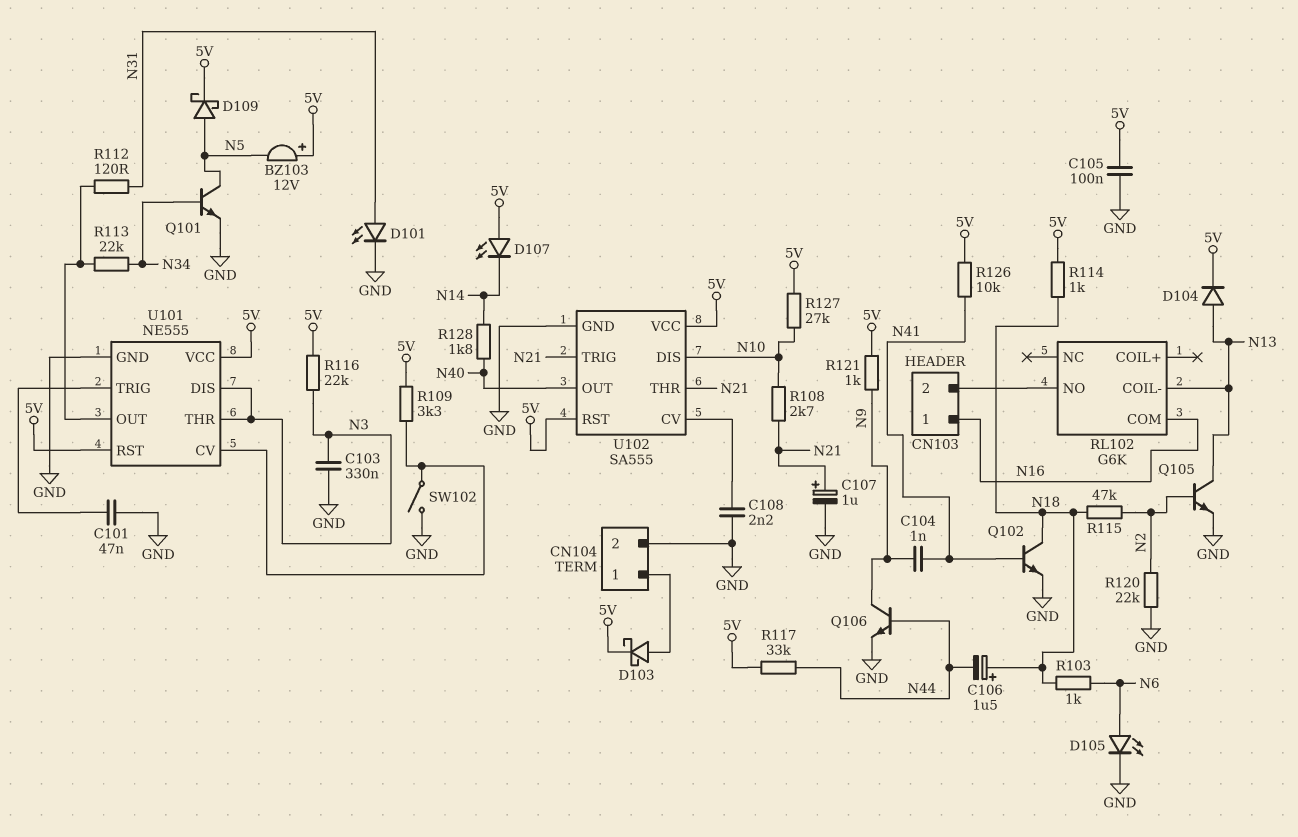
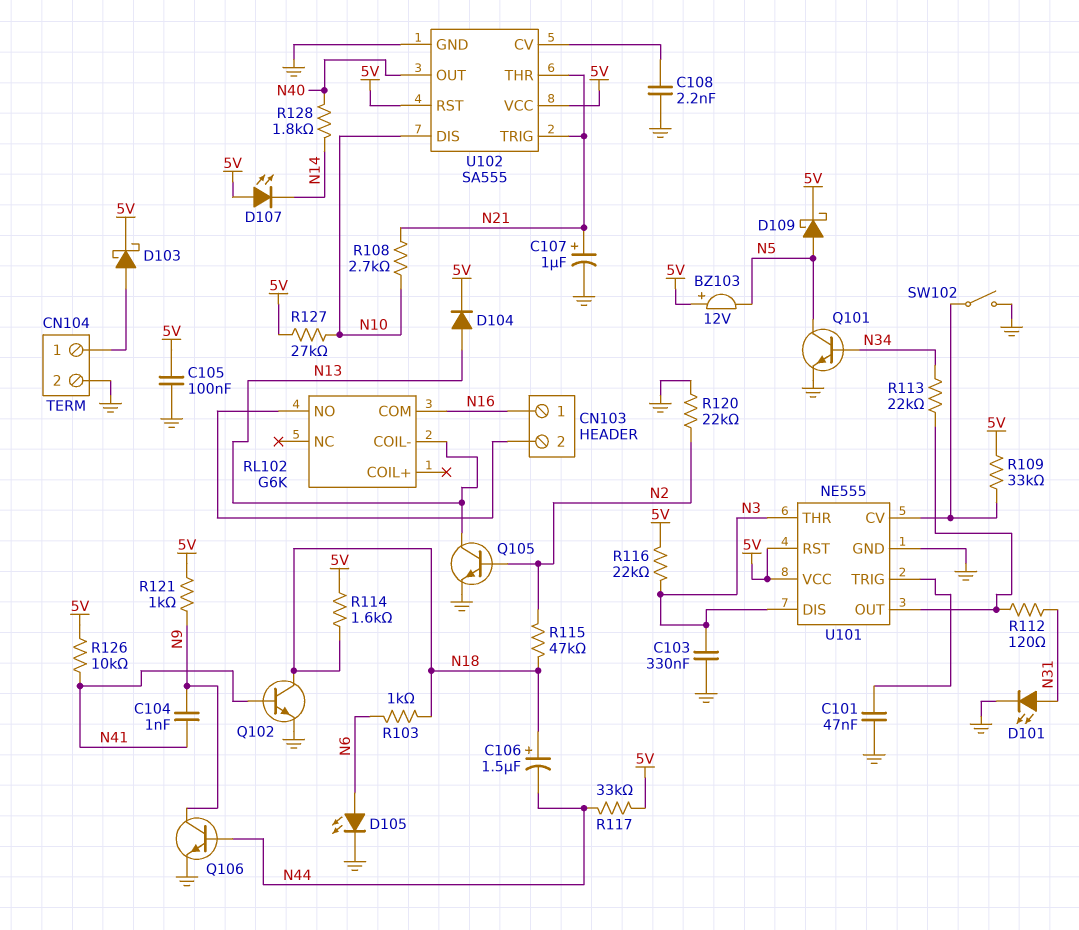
R109: 3.3k (5V, U101/CV) -> 33k (5V, U101/CV)
R114: 1k (5V, N18) -> 1.6k (5V, N18)

